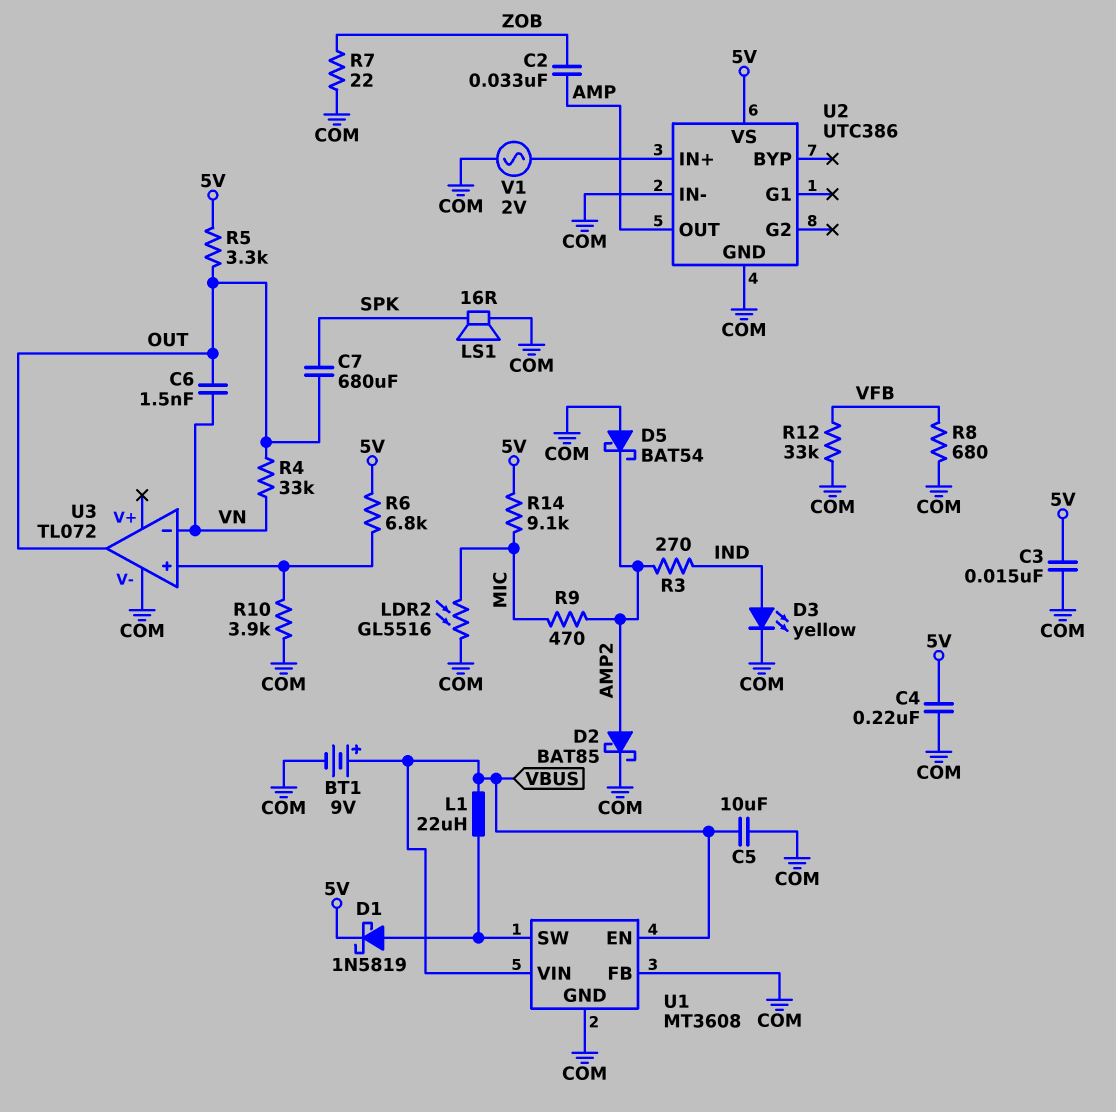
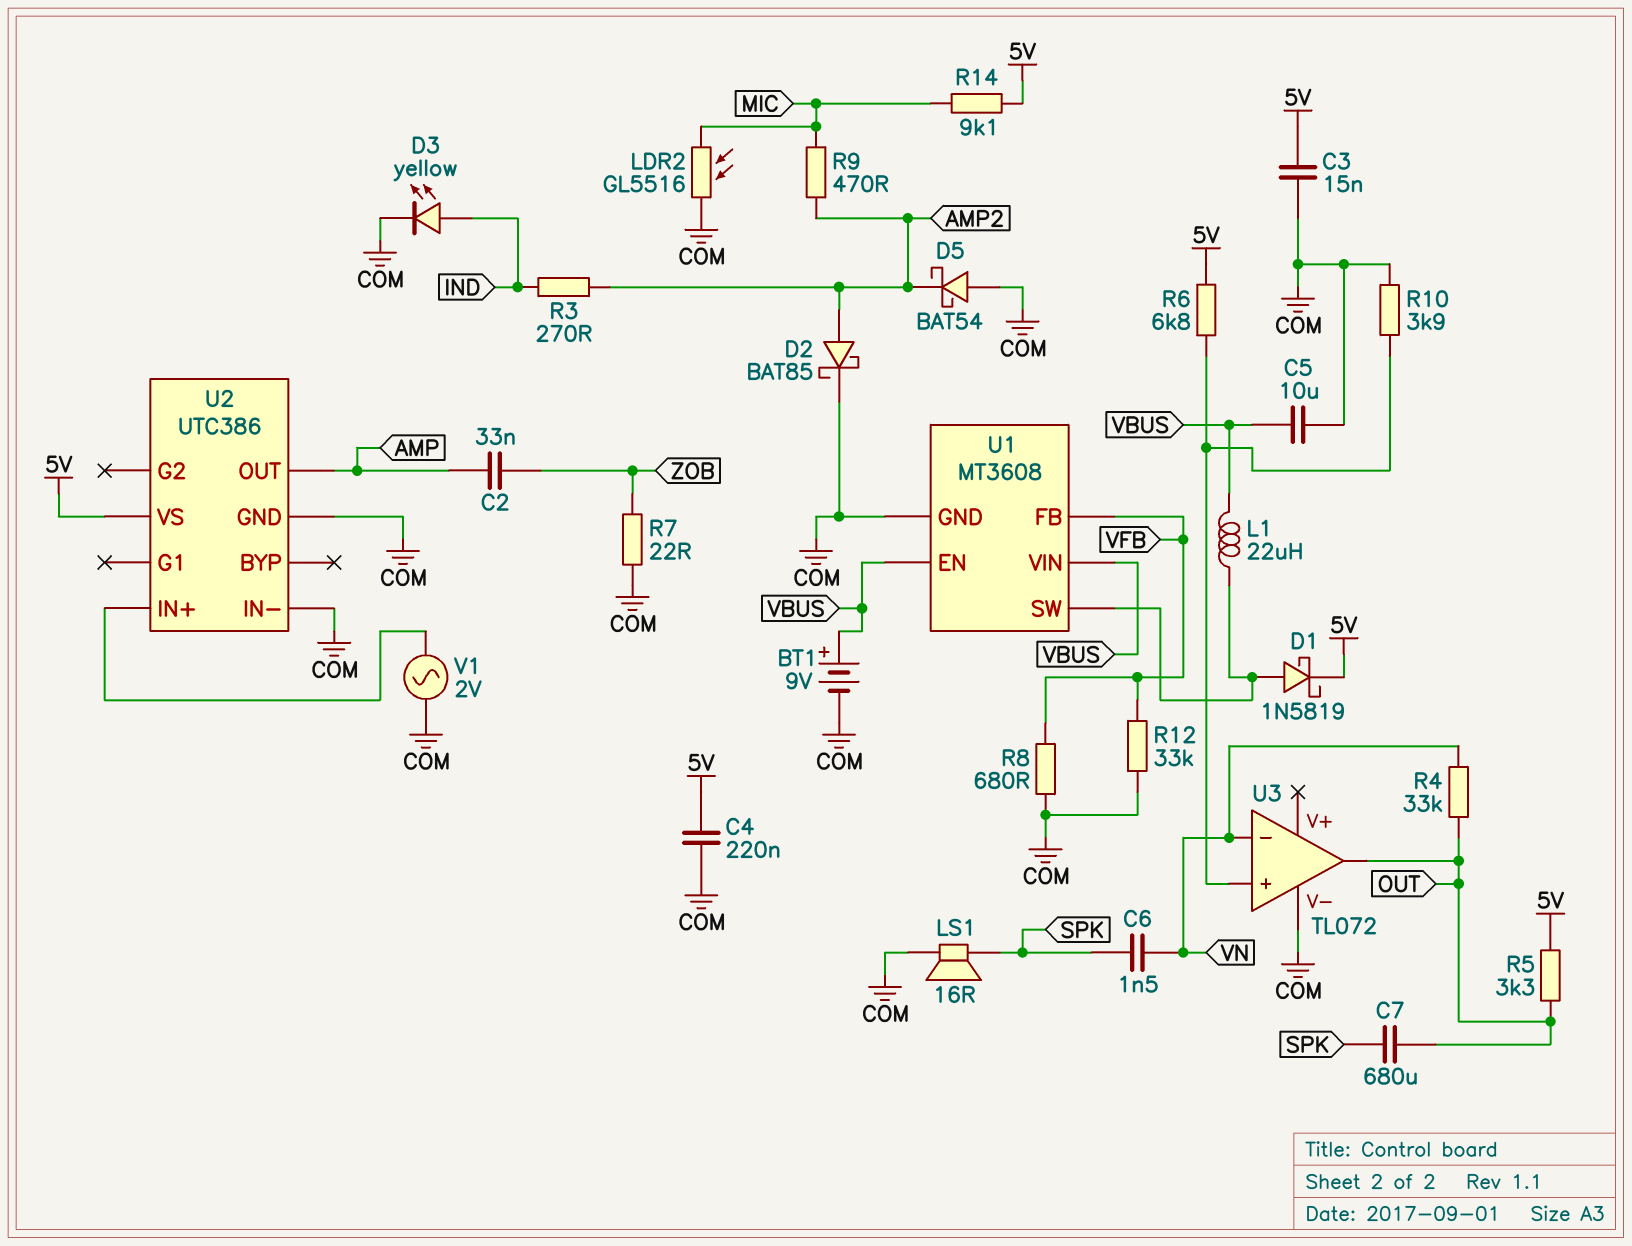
C6: 1.5nF (OUT, VN) -> 1.5nF (SPK, VN)
U1 pin FB: COM -> VFB

